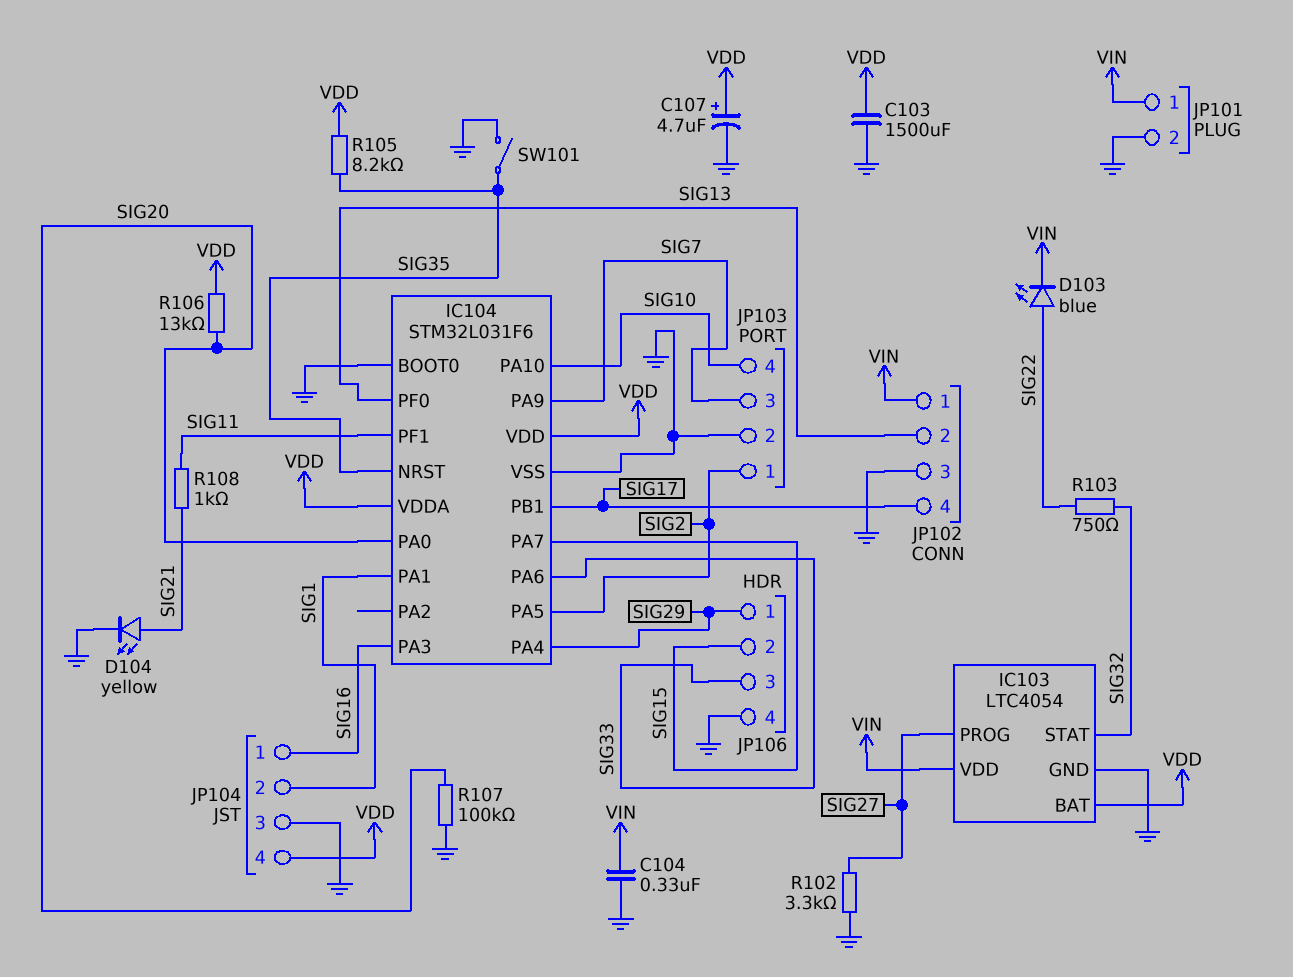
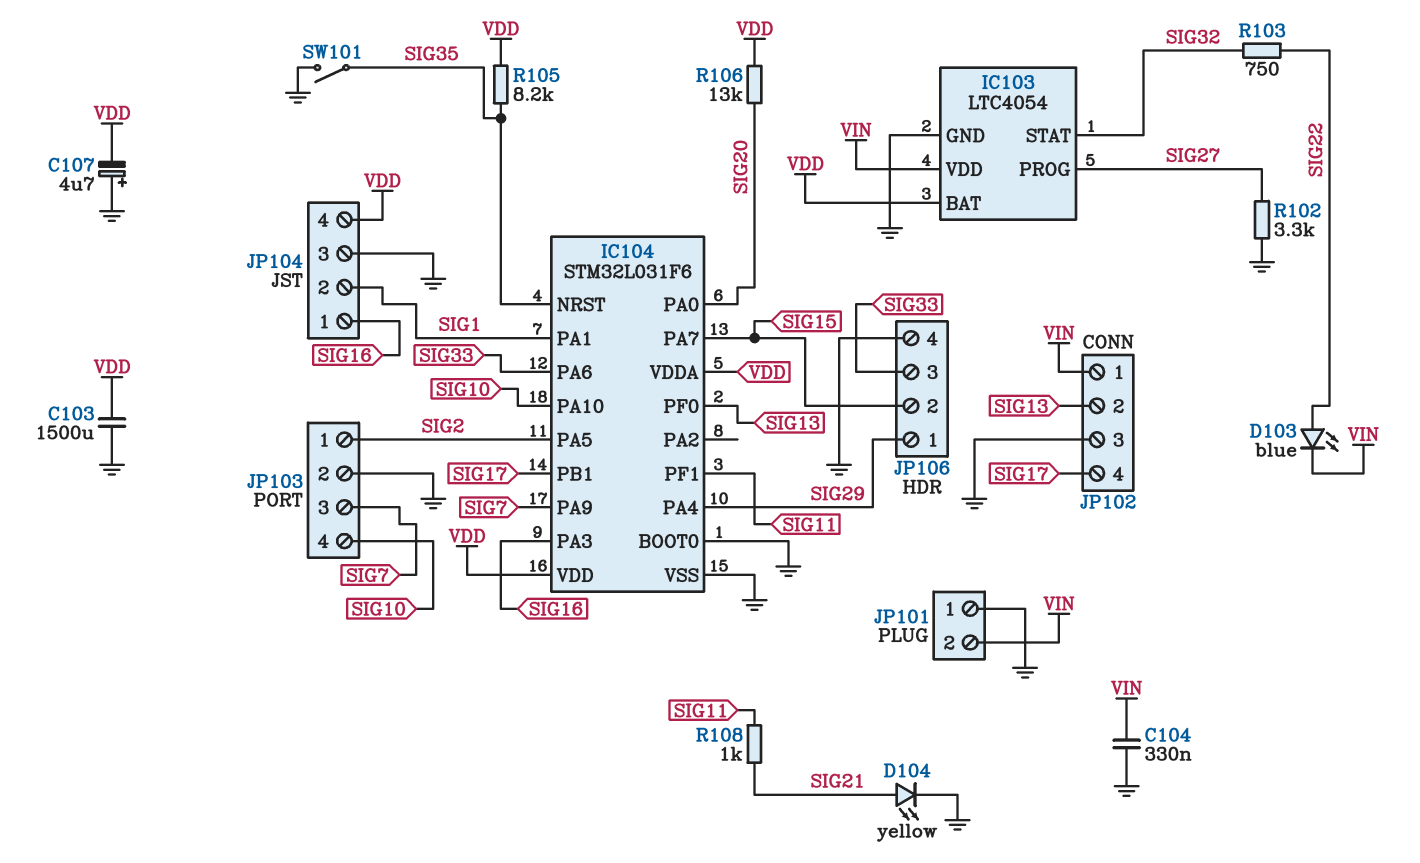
C107: 4.7uF (plus VDD, minus GND) -> 4.7uF (plus GND, minus VDD)
JP101 pin 1: VIN -> GND
JP101 pin 2: GND -> VIN
R107: 100k (GND, SIG20) -> none

